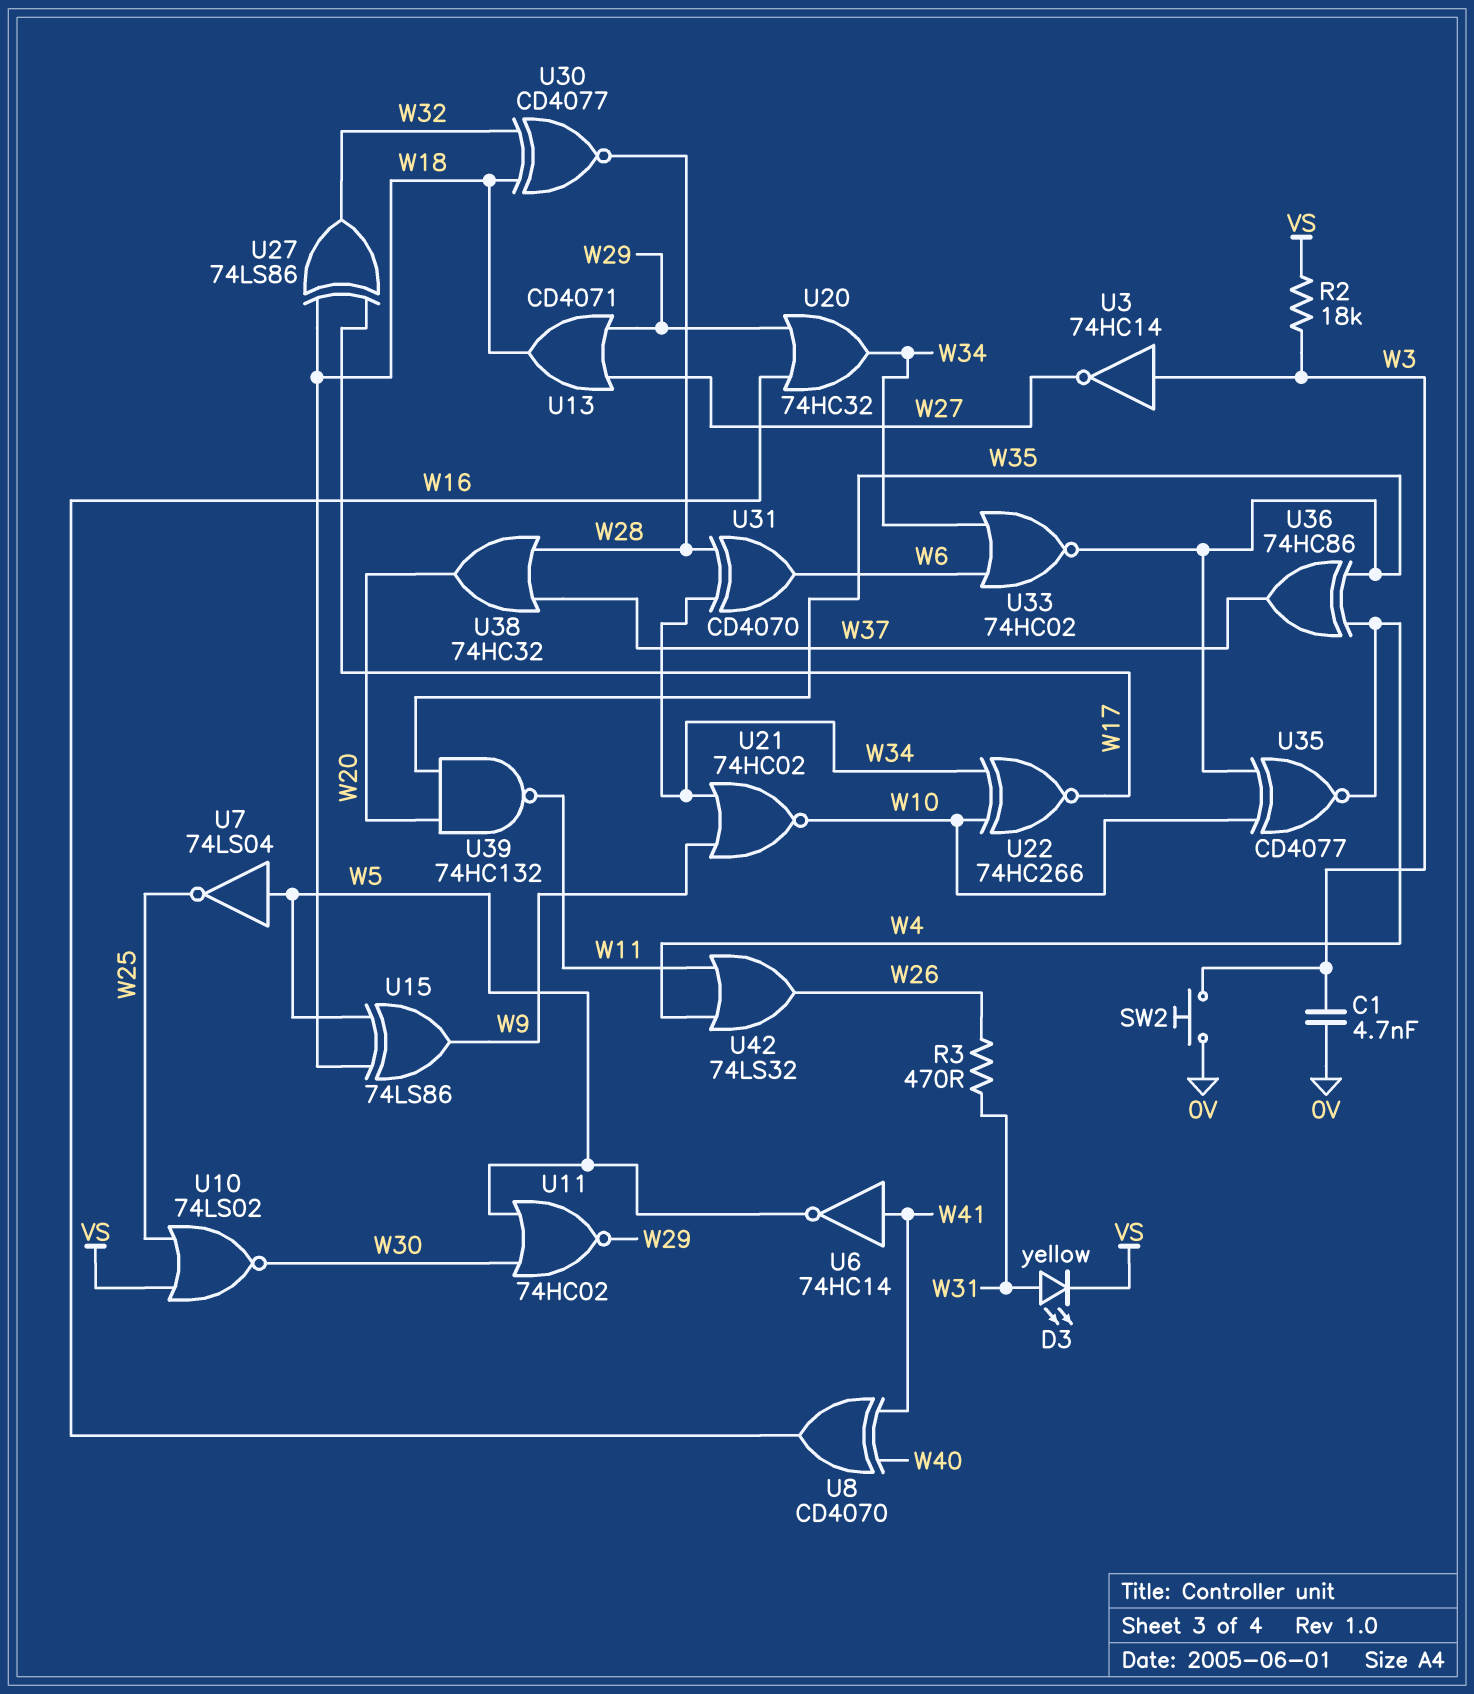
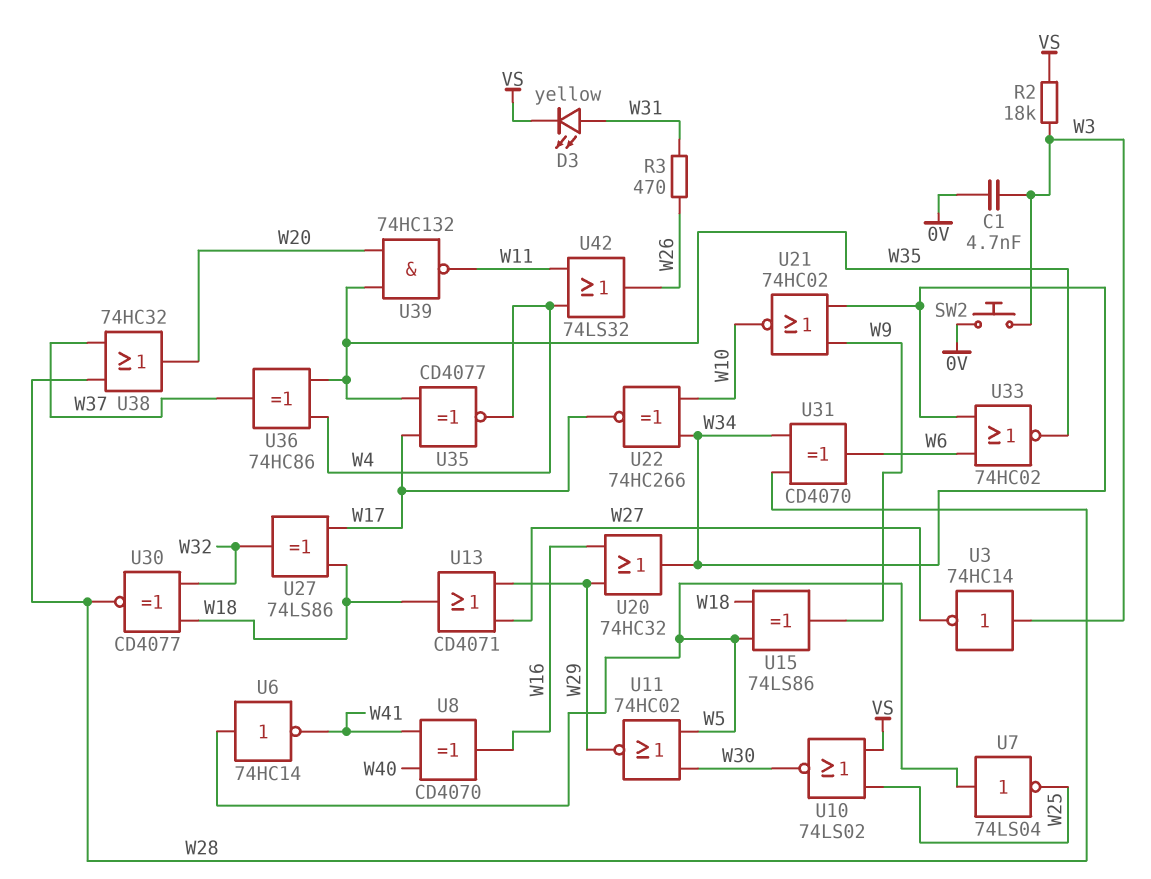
U6: NOT 74HC14 (in W41, out W5) -> NOT 74HC14 (in W5, out W41)
U35: XNOR CD4077 (in W10, in W35, out W4) -> XNOR CD4077 (in W17, in W35, out W4)

